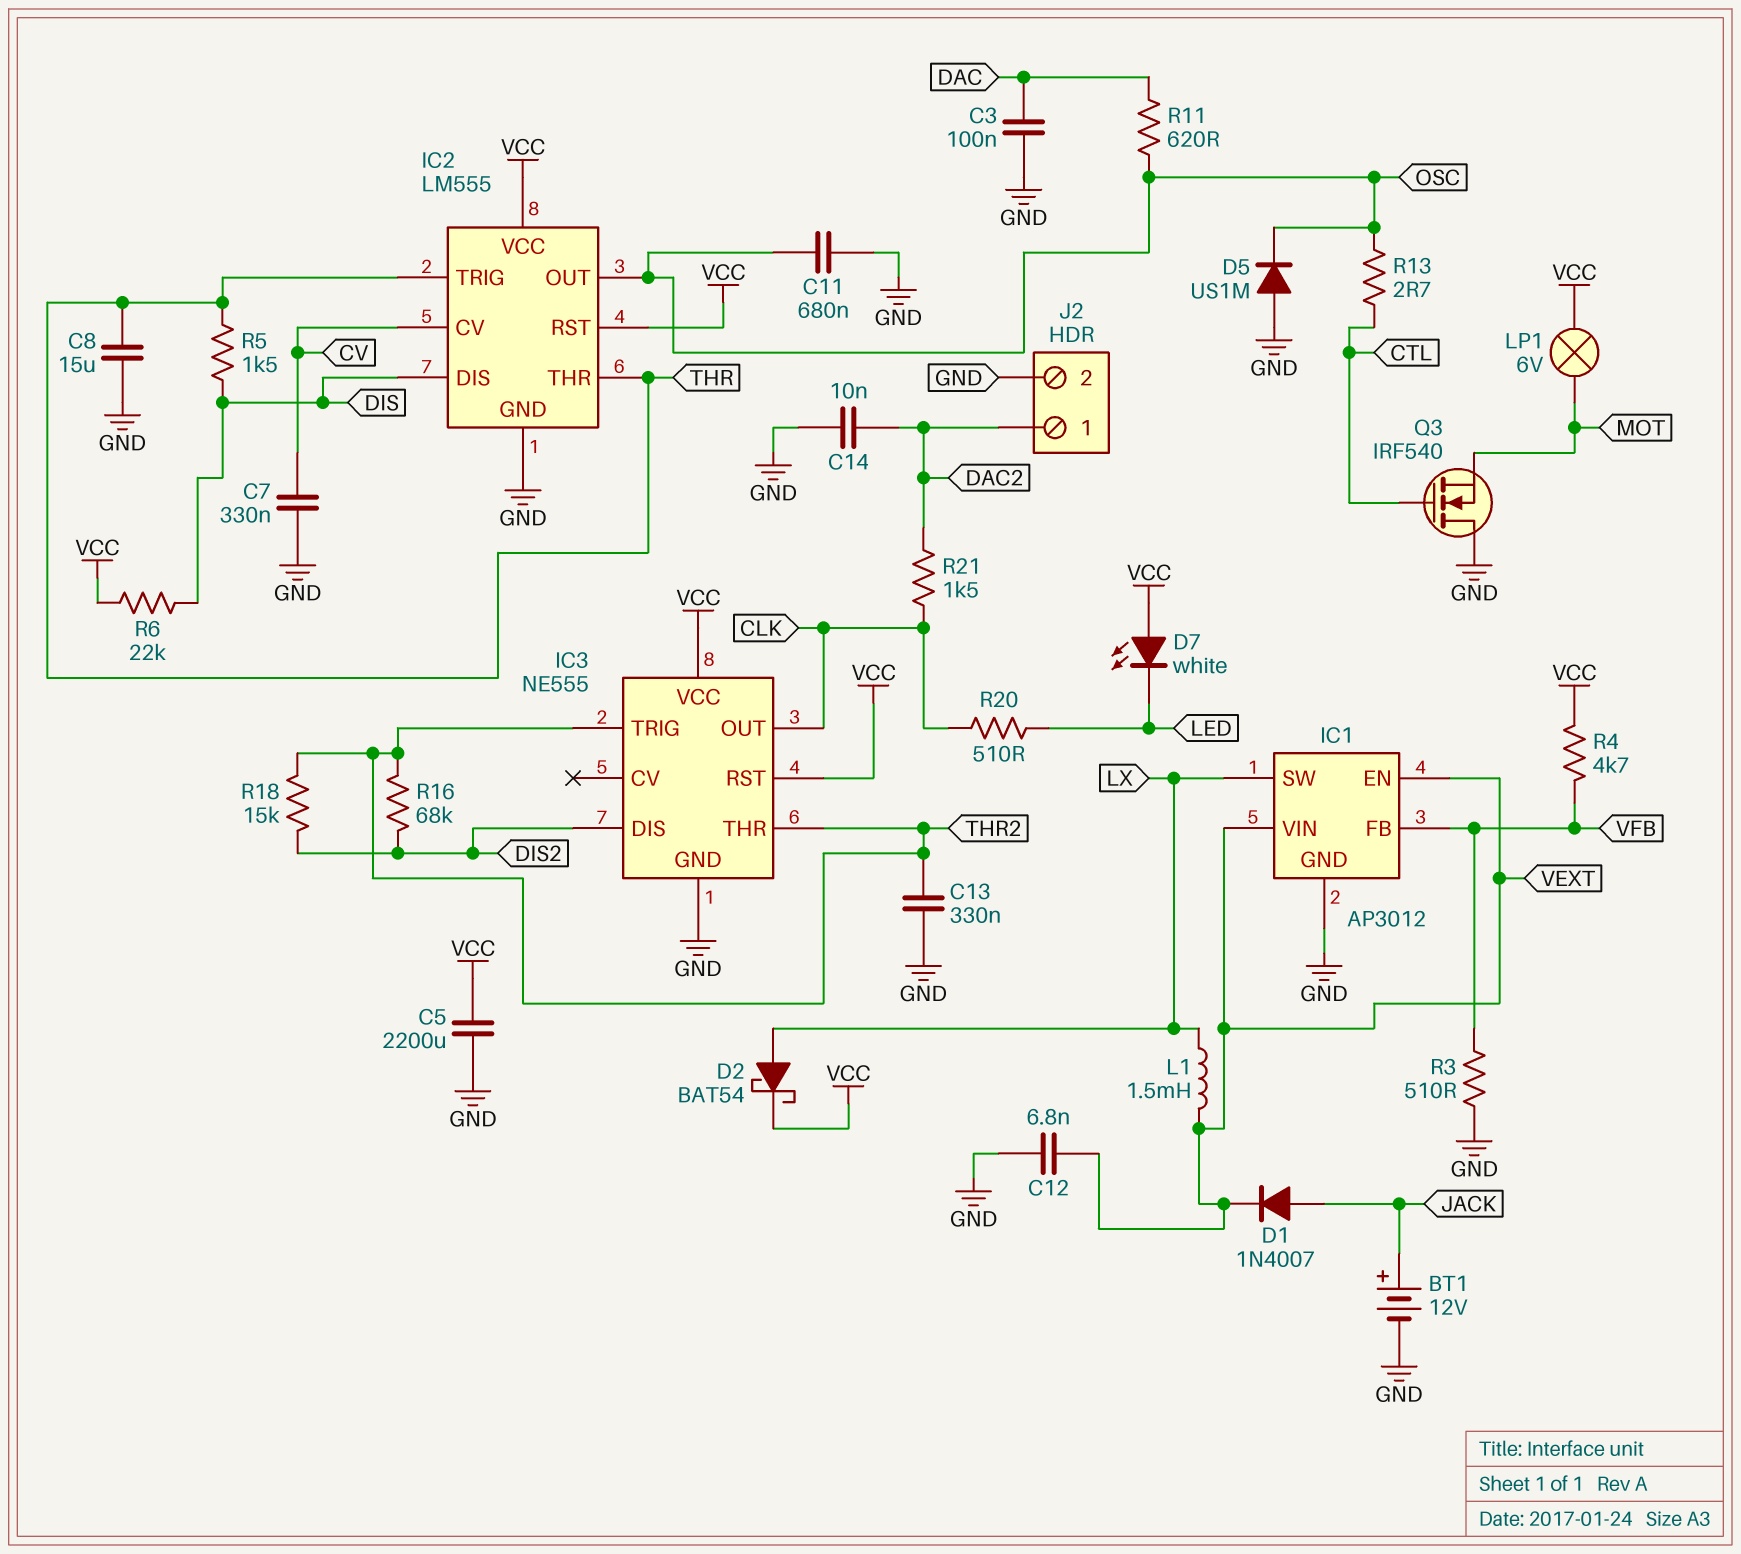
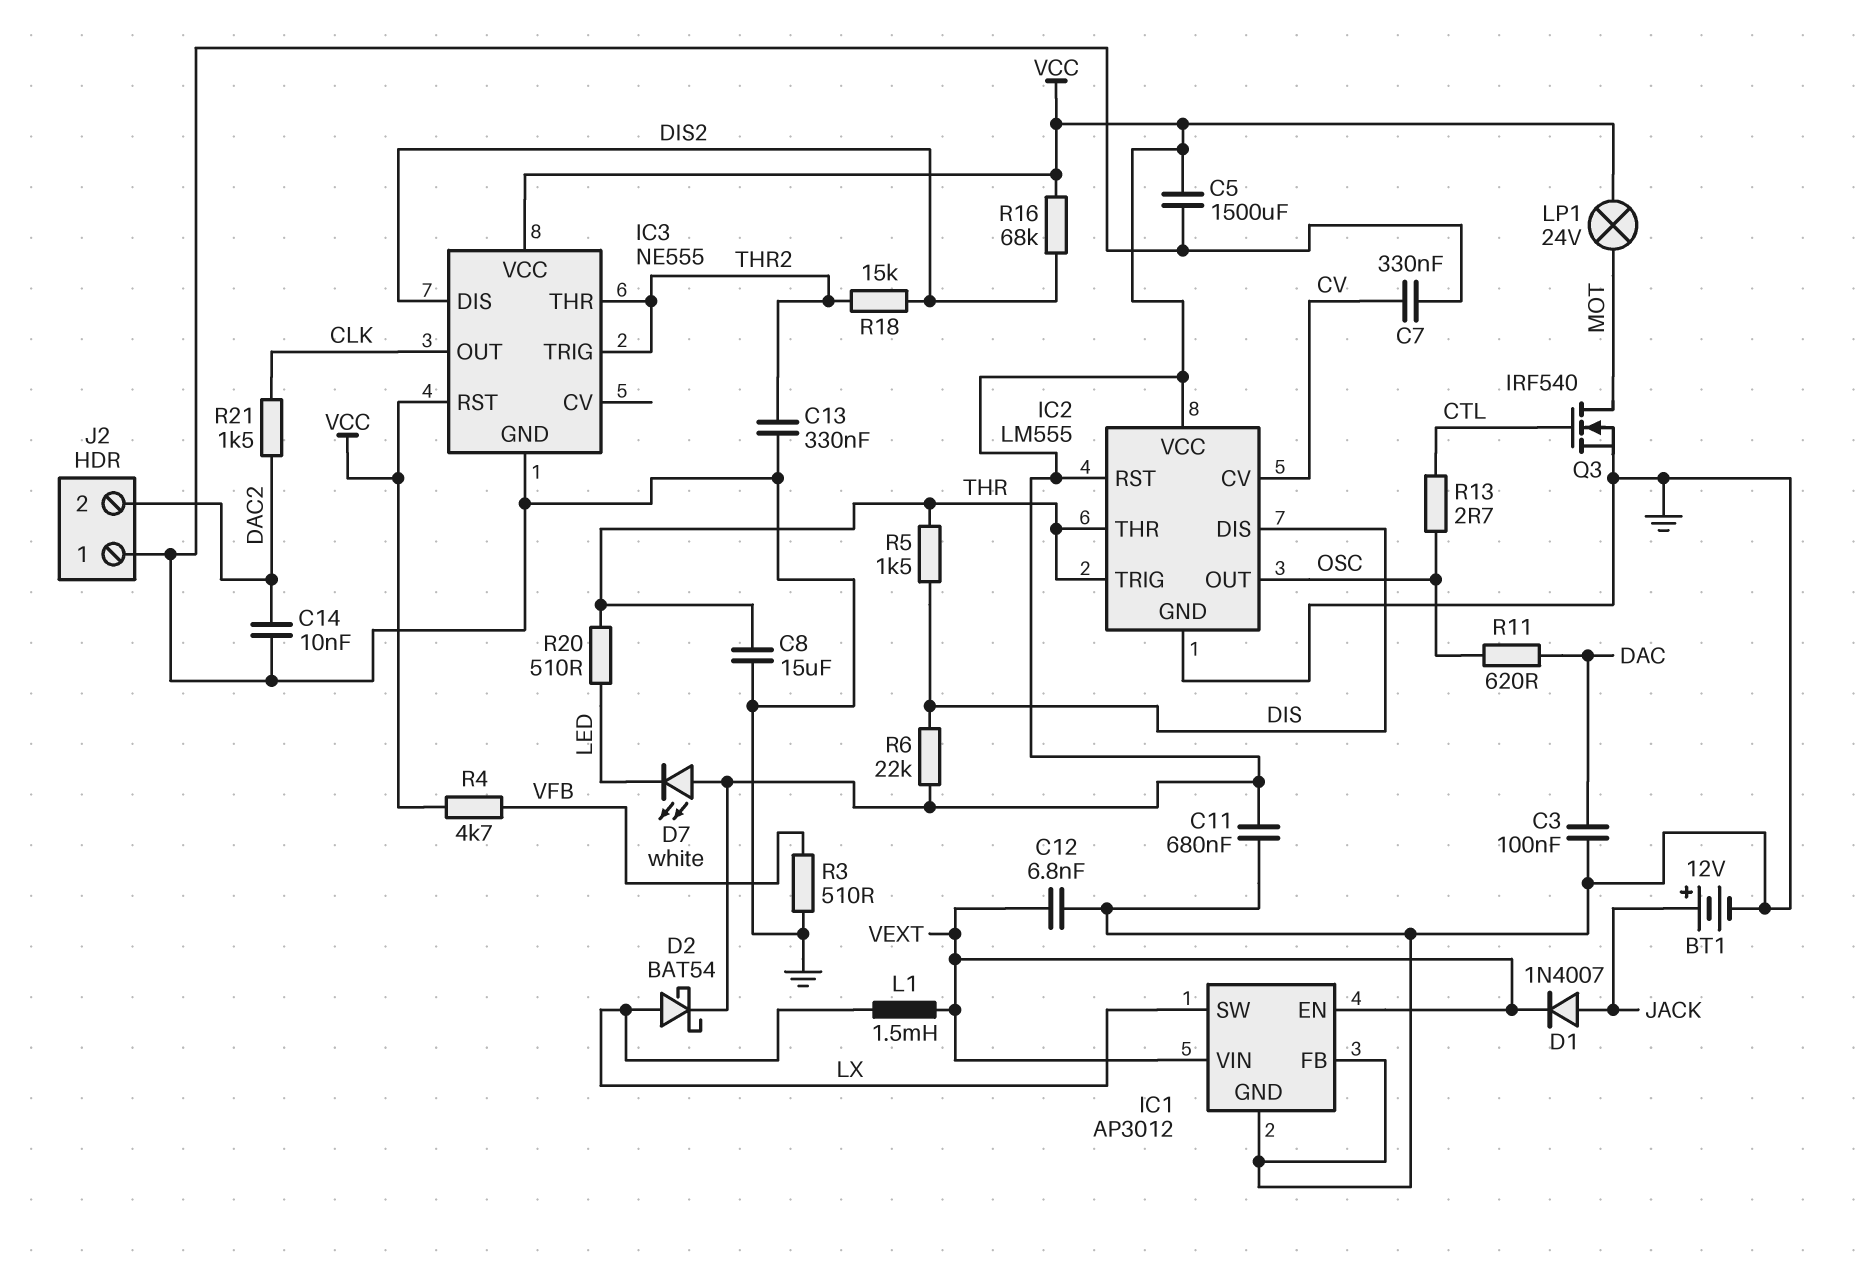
C5: 2200uF (GND, VCC) -> 1500uF (GND, VCC)
C11: 680nF (GND, OSC) -> 680nF (GND, VCC)
D5: diode US1M (A GND, K OSC) -> none
IC1 pin FB: VFB -> GND
J2 pin 1: DAC2 -> GND
J2 pin 2: GND -> DAC2
LP1: lamp 6V (MOT, VCC) -> lamp 24V (MOT, VCC)
Q3: NMOS IRF540 (G CTL, D GND, S MOT) -> NMOS IRF540 (G CTL, D MOT, S GND)
R16: 68k (DIS2, THR2) -> 68k (DIS2, VCC)
R20: 510 (CLK, LED) -> 510 (LED, THR)

